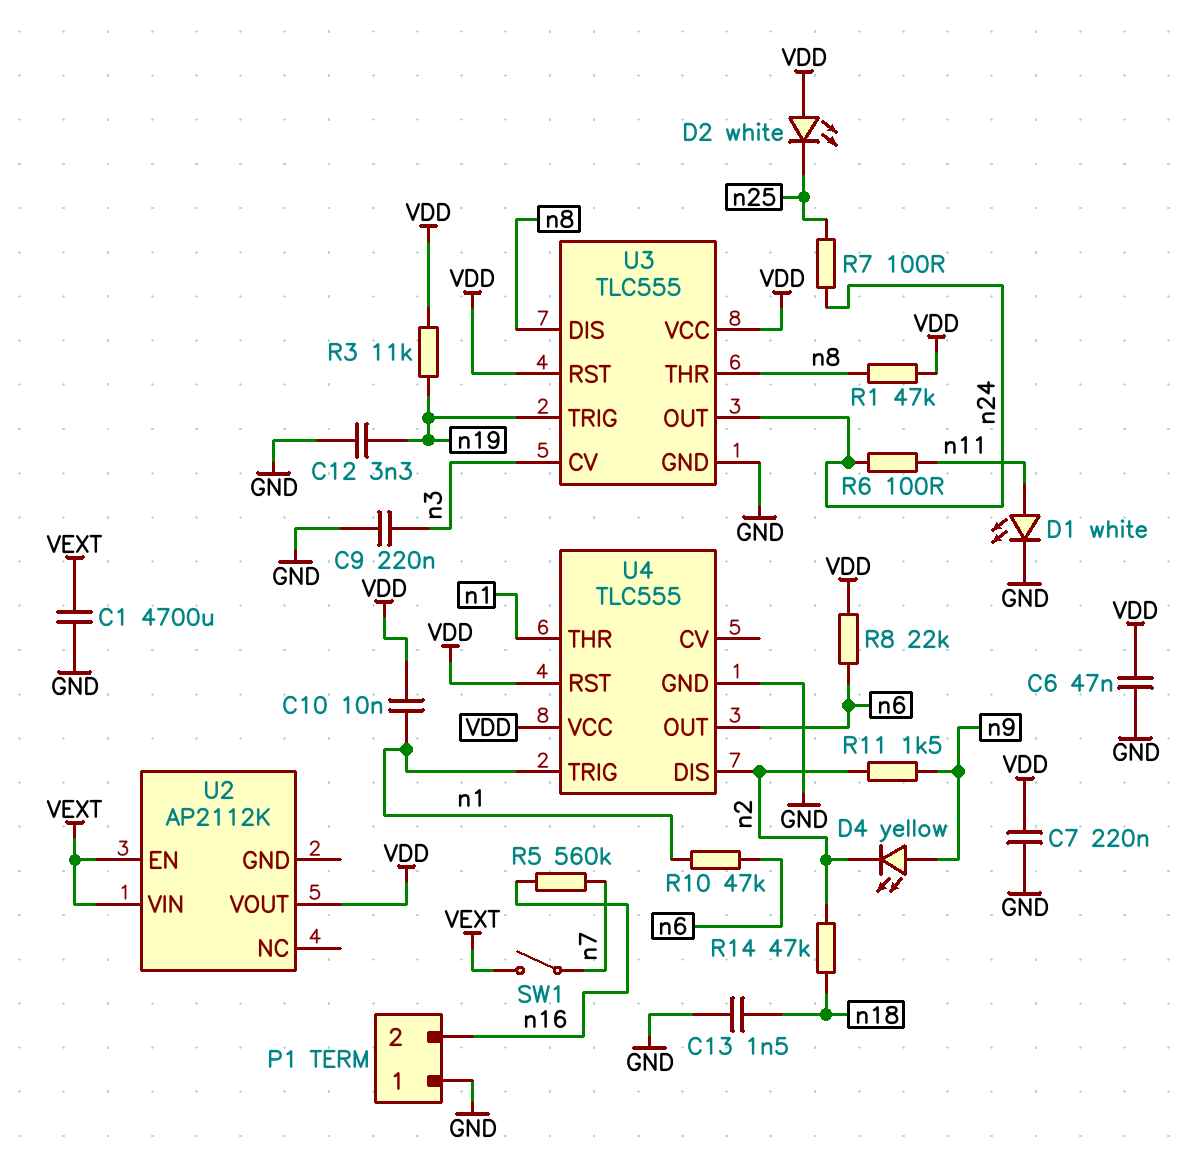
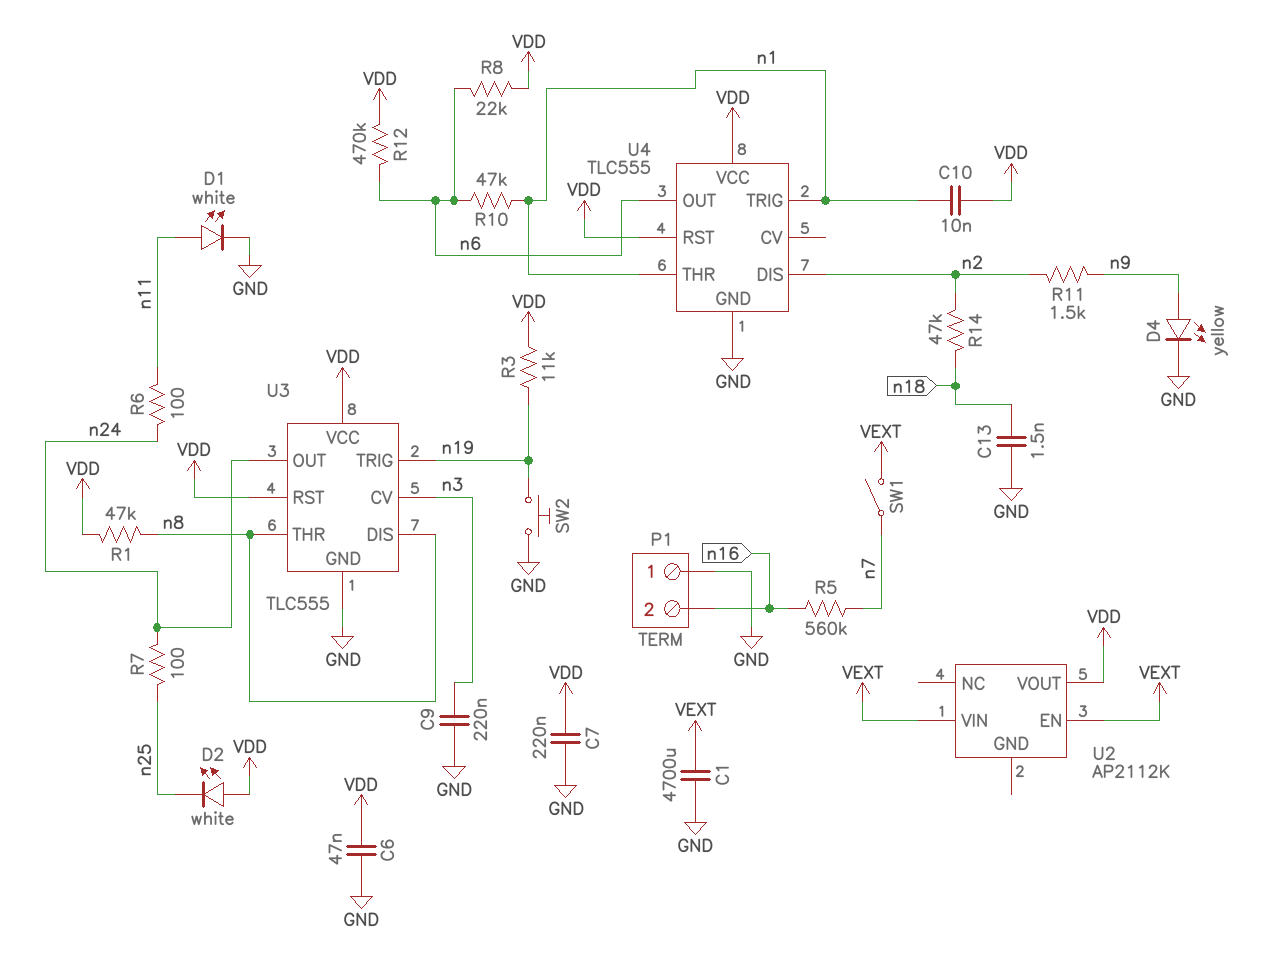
C12: 3.3nF (GND, n19) -> none
D4: LED yellow (A n9, K n2) -> LED yellow (A n9, K GND)
R12: none -> 470k (VDD, n6)
SW2: none -> button (GND, n19)

